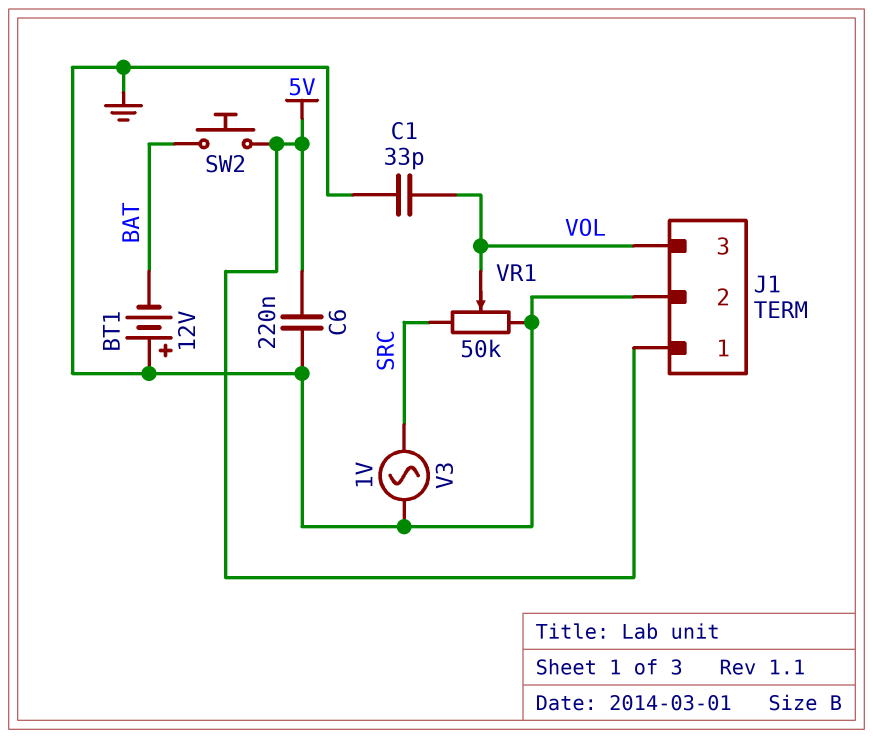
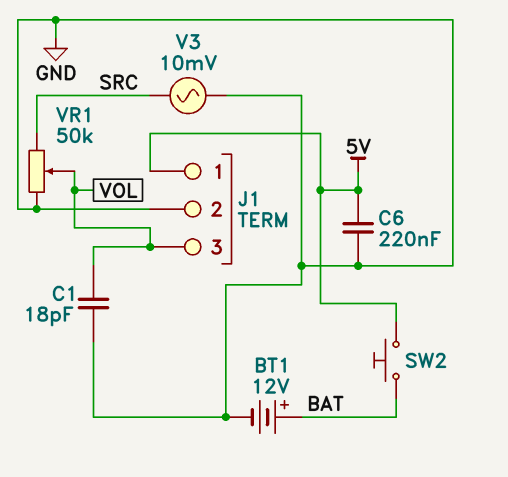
BT1: 12V (plus GND, minus BAT) -> 12V (plus BAT, minus GND)
C1: 33pF (GND, VOL) -> 18pF (GND, VOL)
V3: AC 1V (GND, SRC) -> AC 10mV (GND, SRC)

